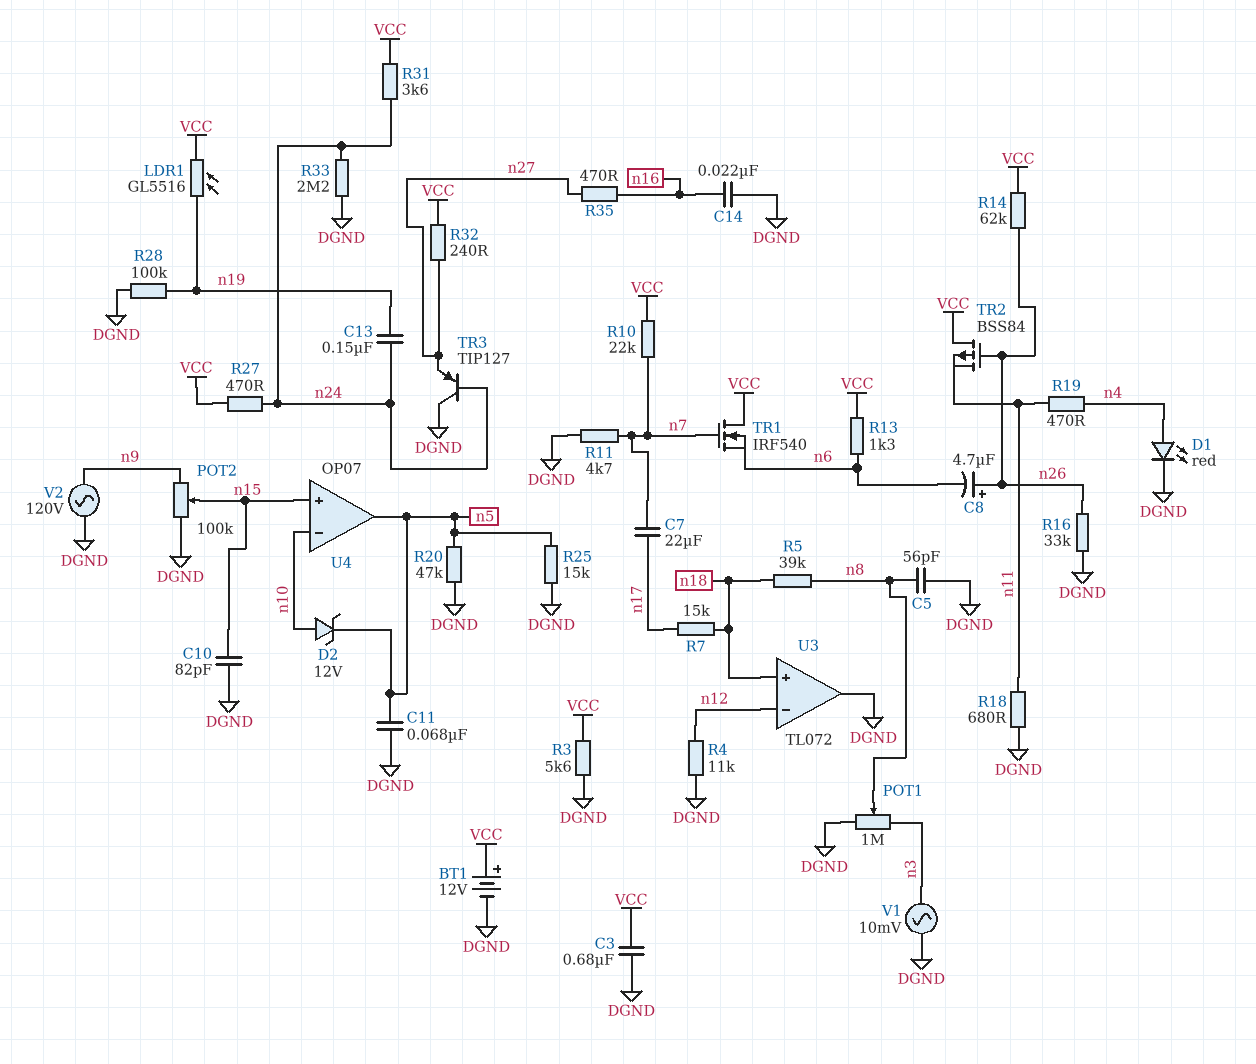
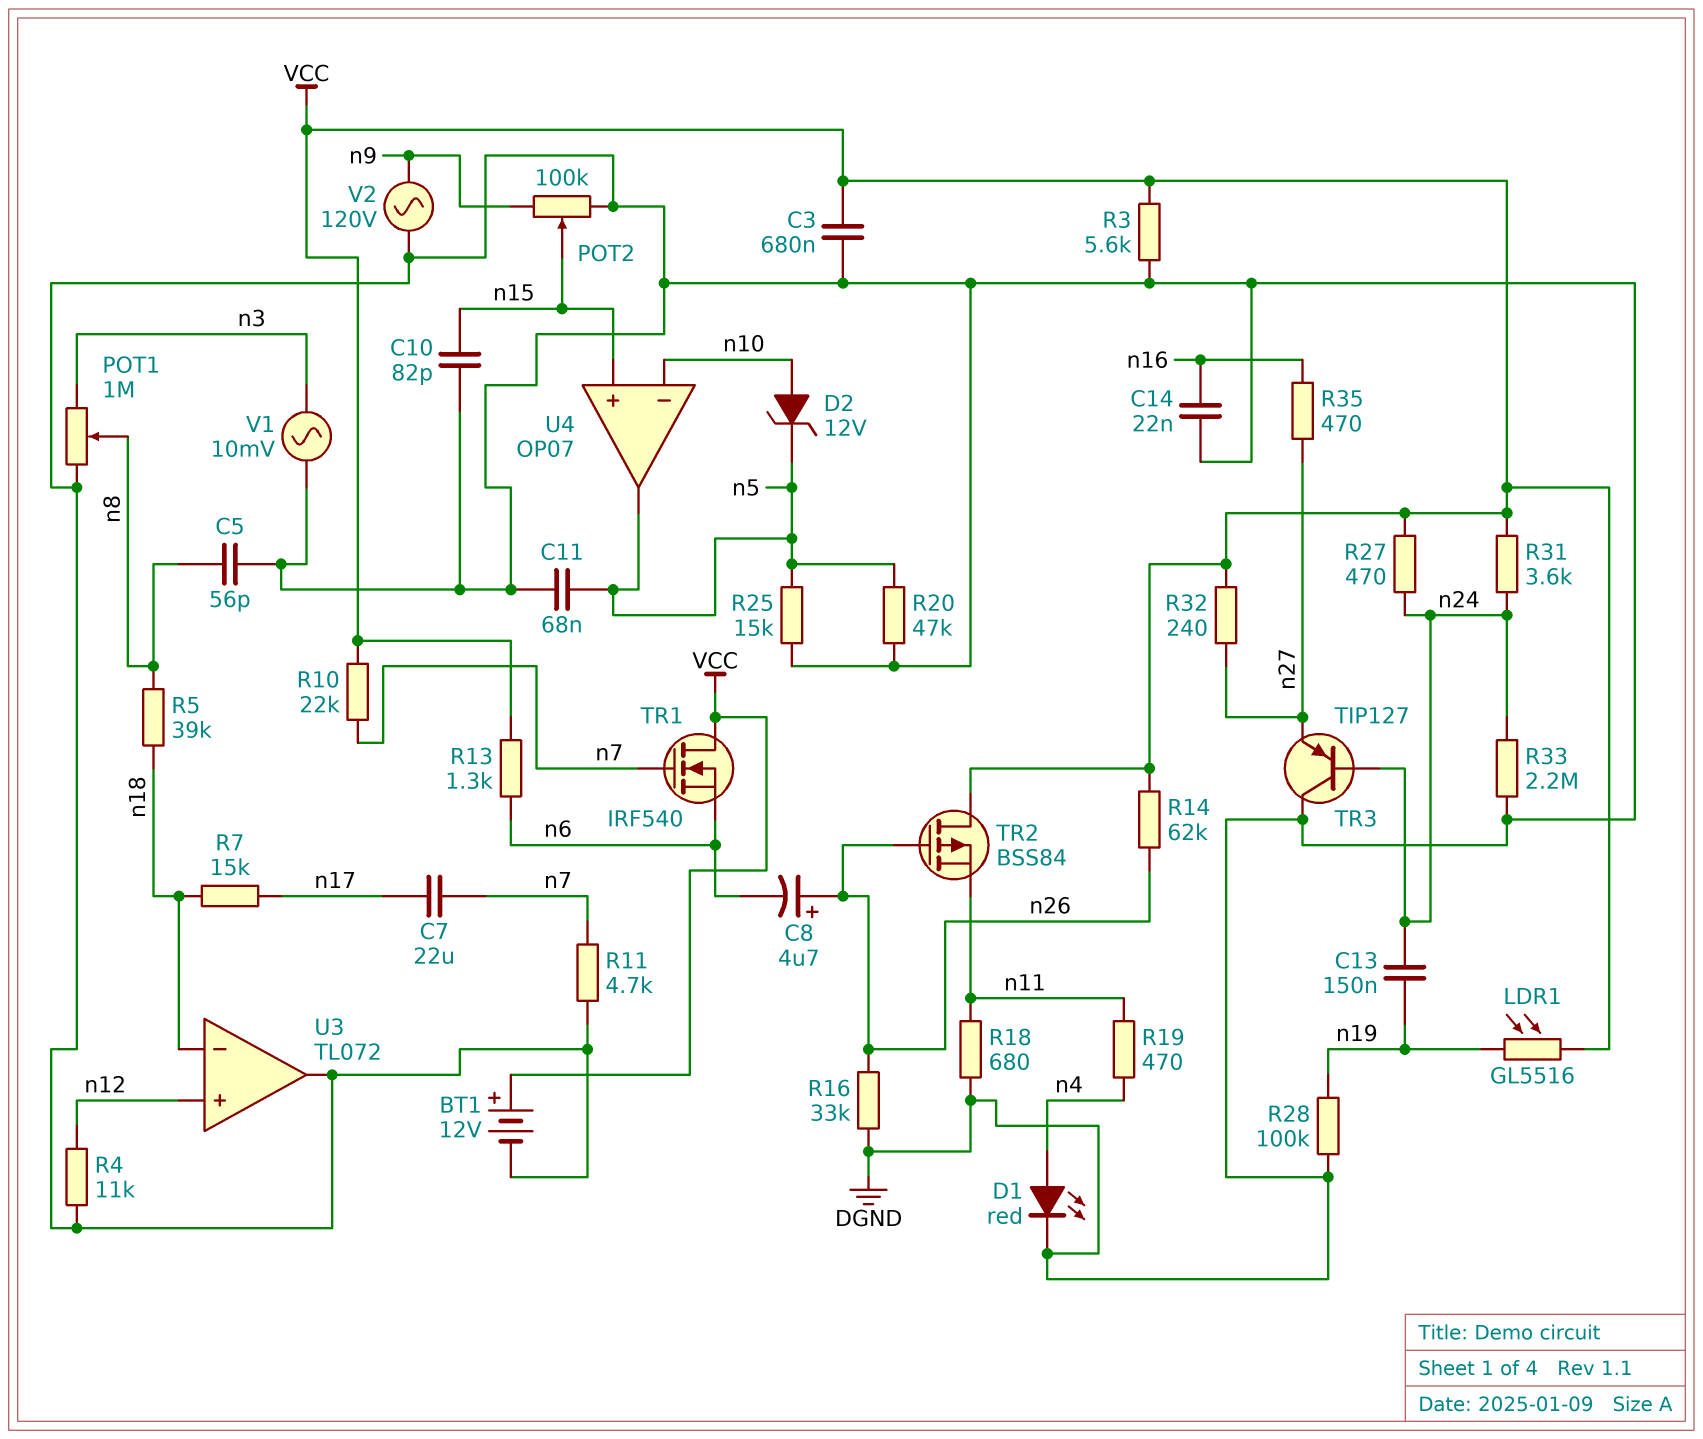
U3 pin in+: n18 -> n12
U3 pin in-: n12 -> n18

